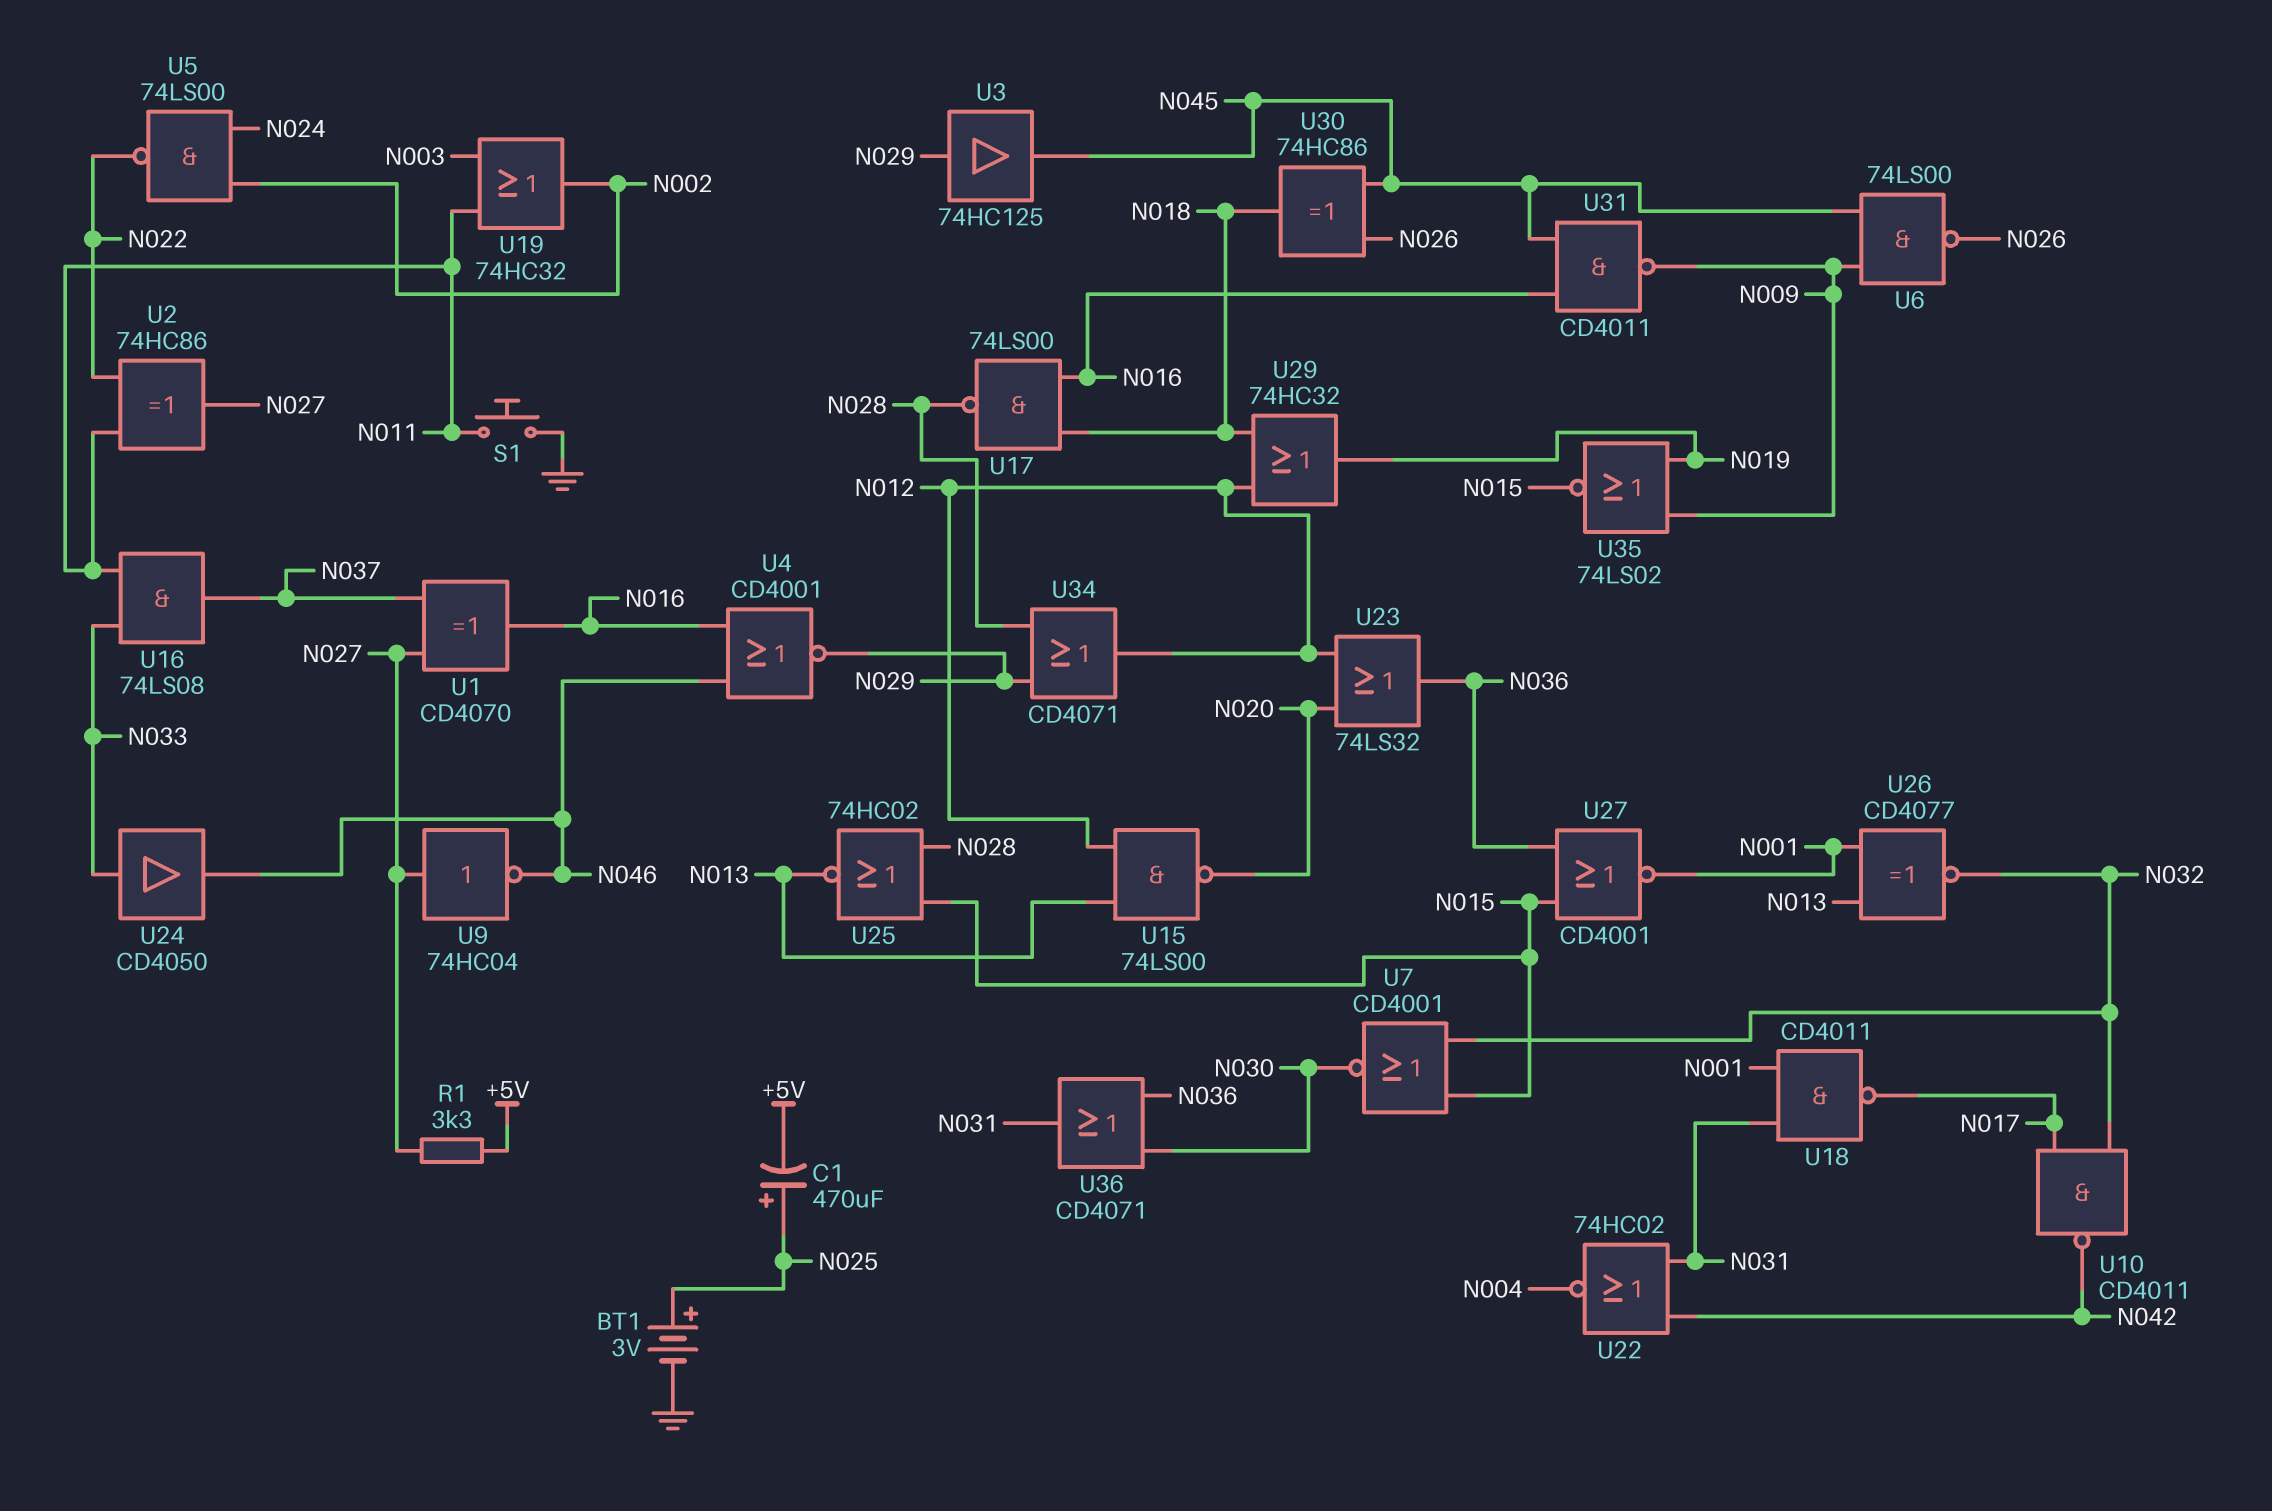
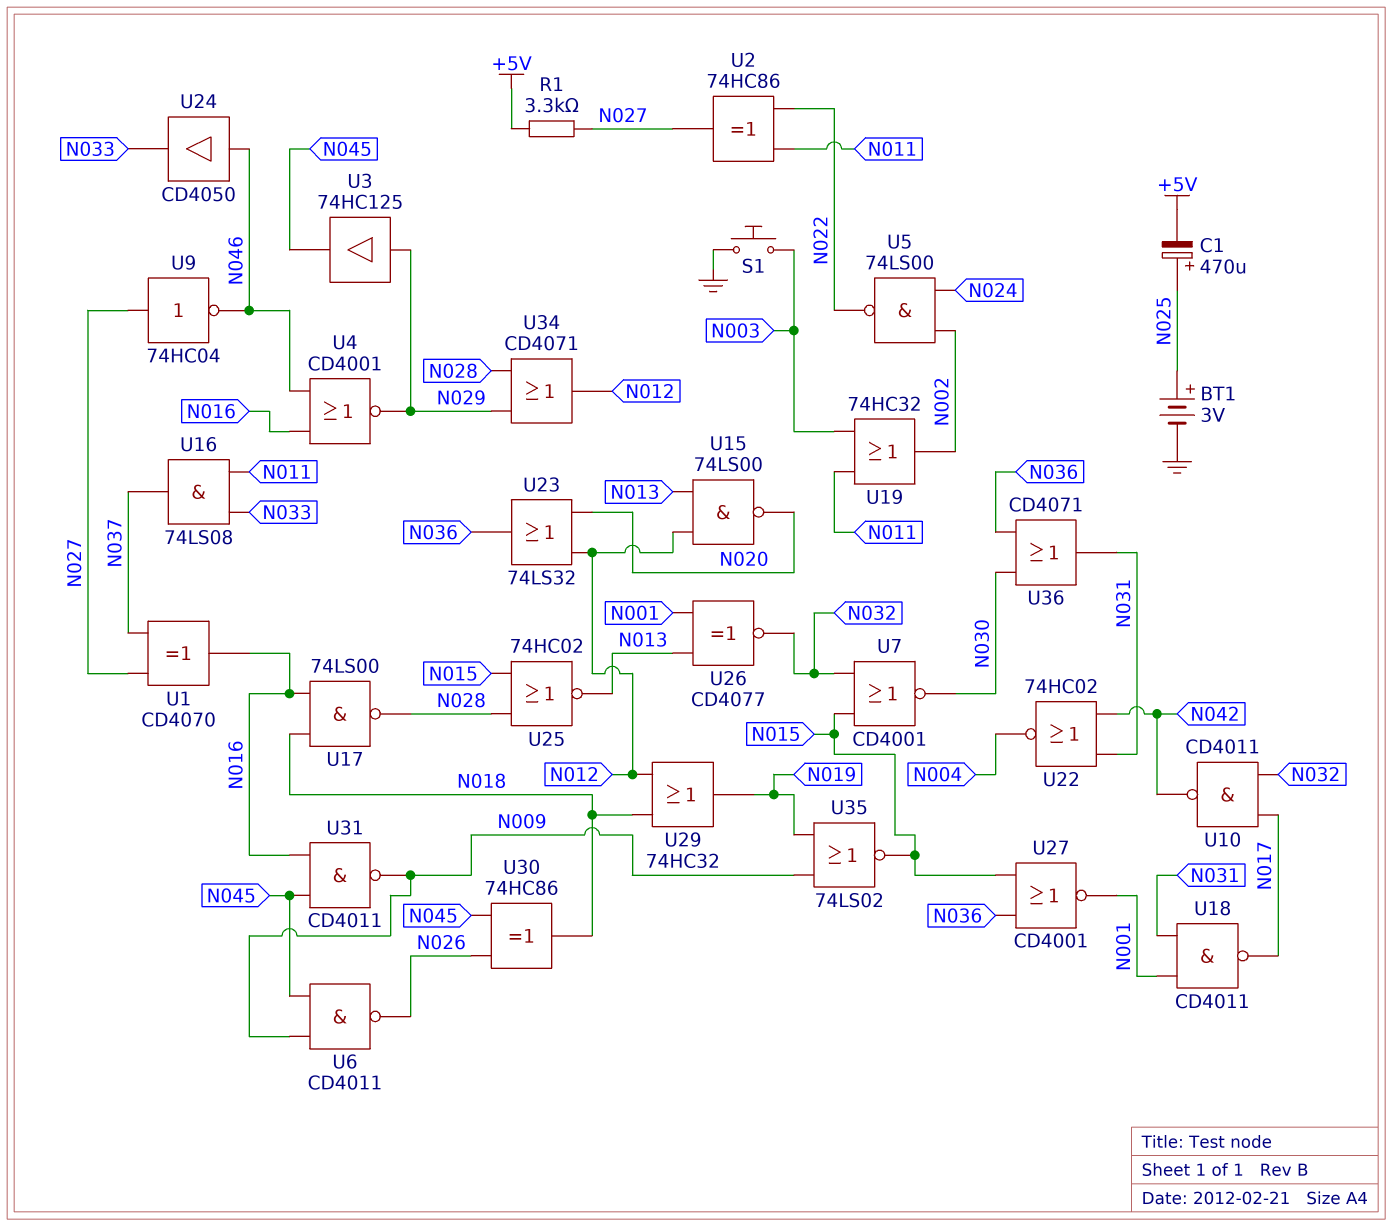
S1: button (GND, N011) -> button (GND, N003)
U6: NAND 74LS00 (in N009, in N045, out N026) -> NAND CD4011 (in N009, in N045, out N026)
U24: buffer CD4050 (in N033, out N046) -> buffer CD4050 (in N046, out N033)

